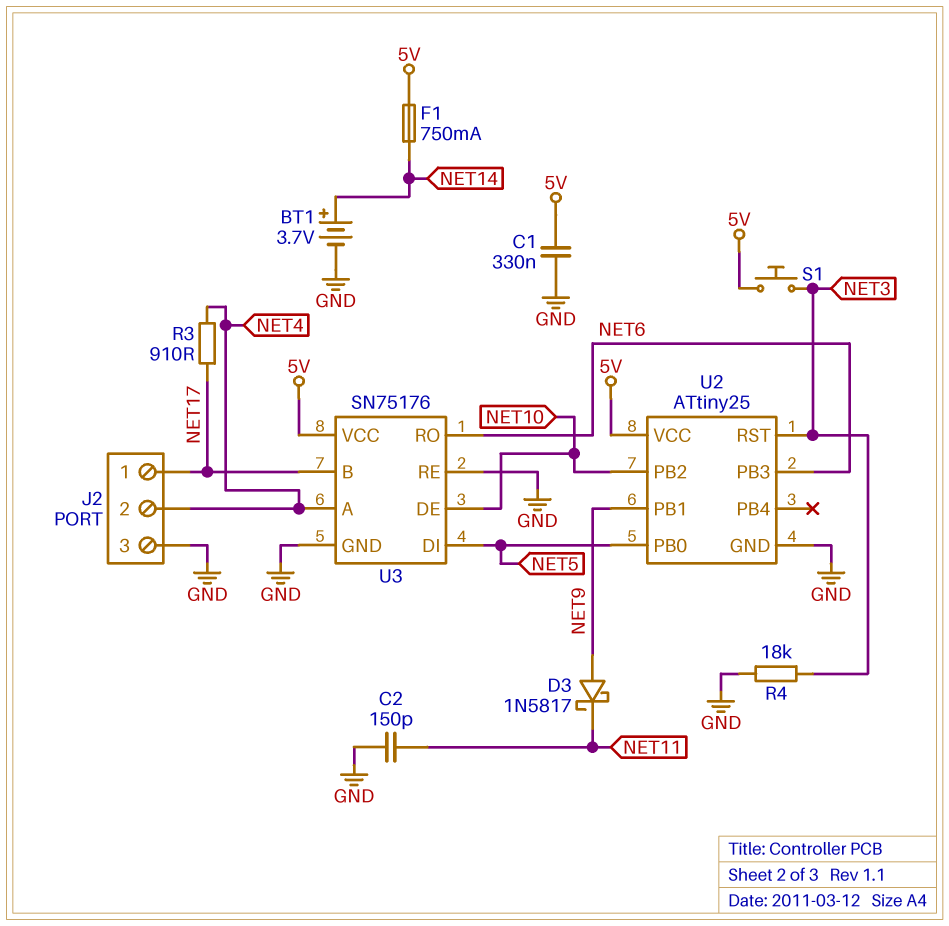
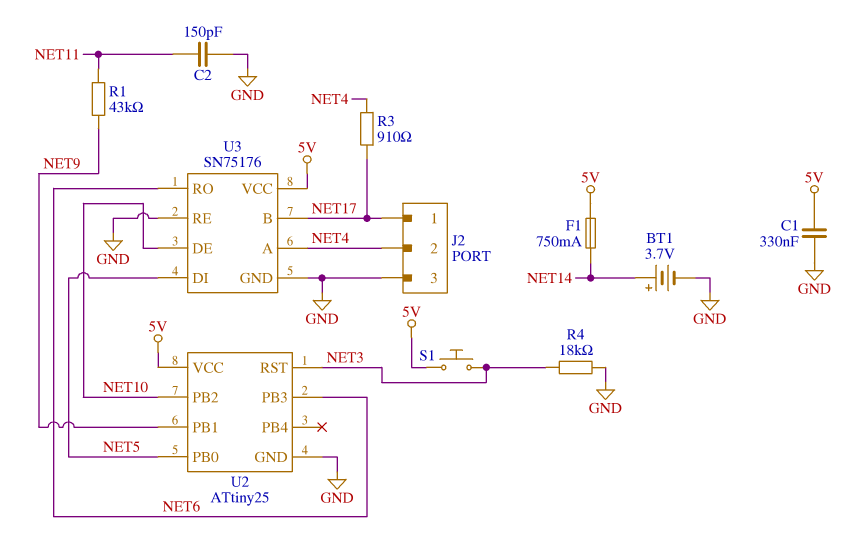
D3: schottky 1N5817 (A NET9, K NET11) -> none
R1: none -> 43k (NET9, NET11)

